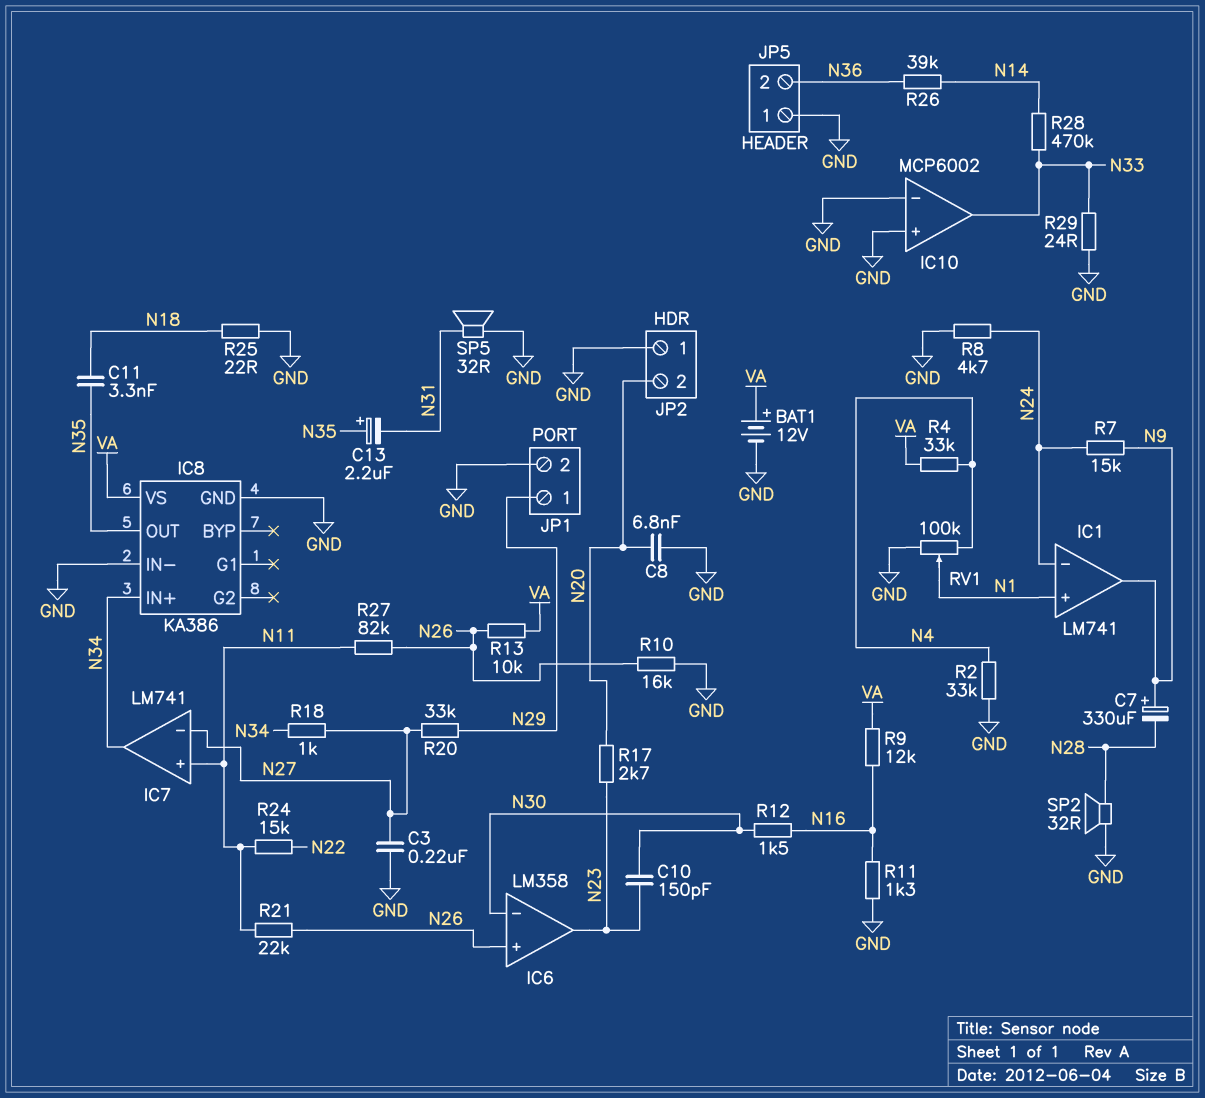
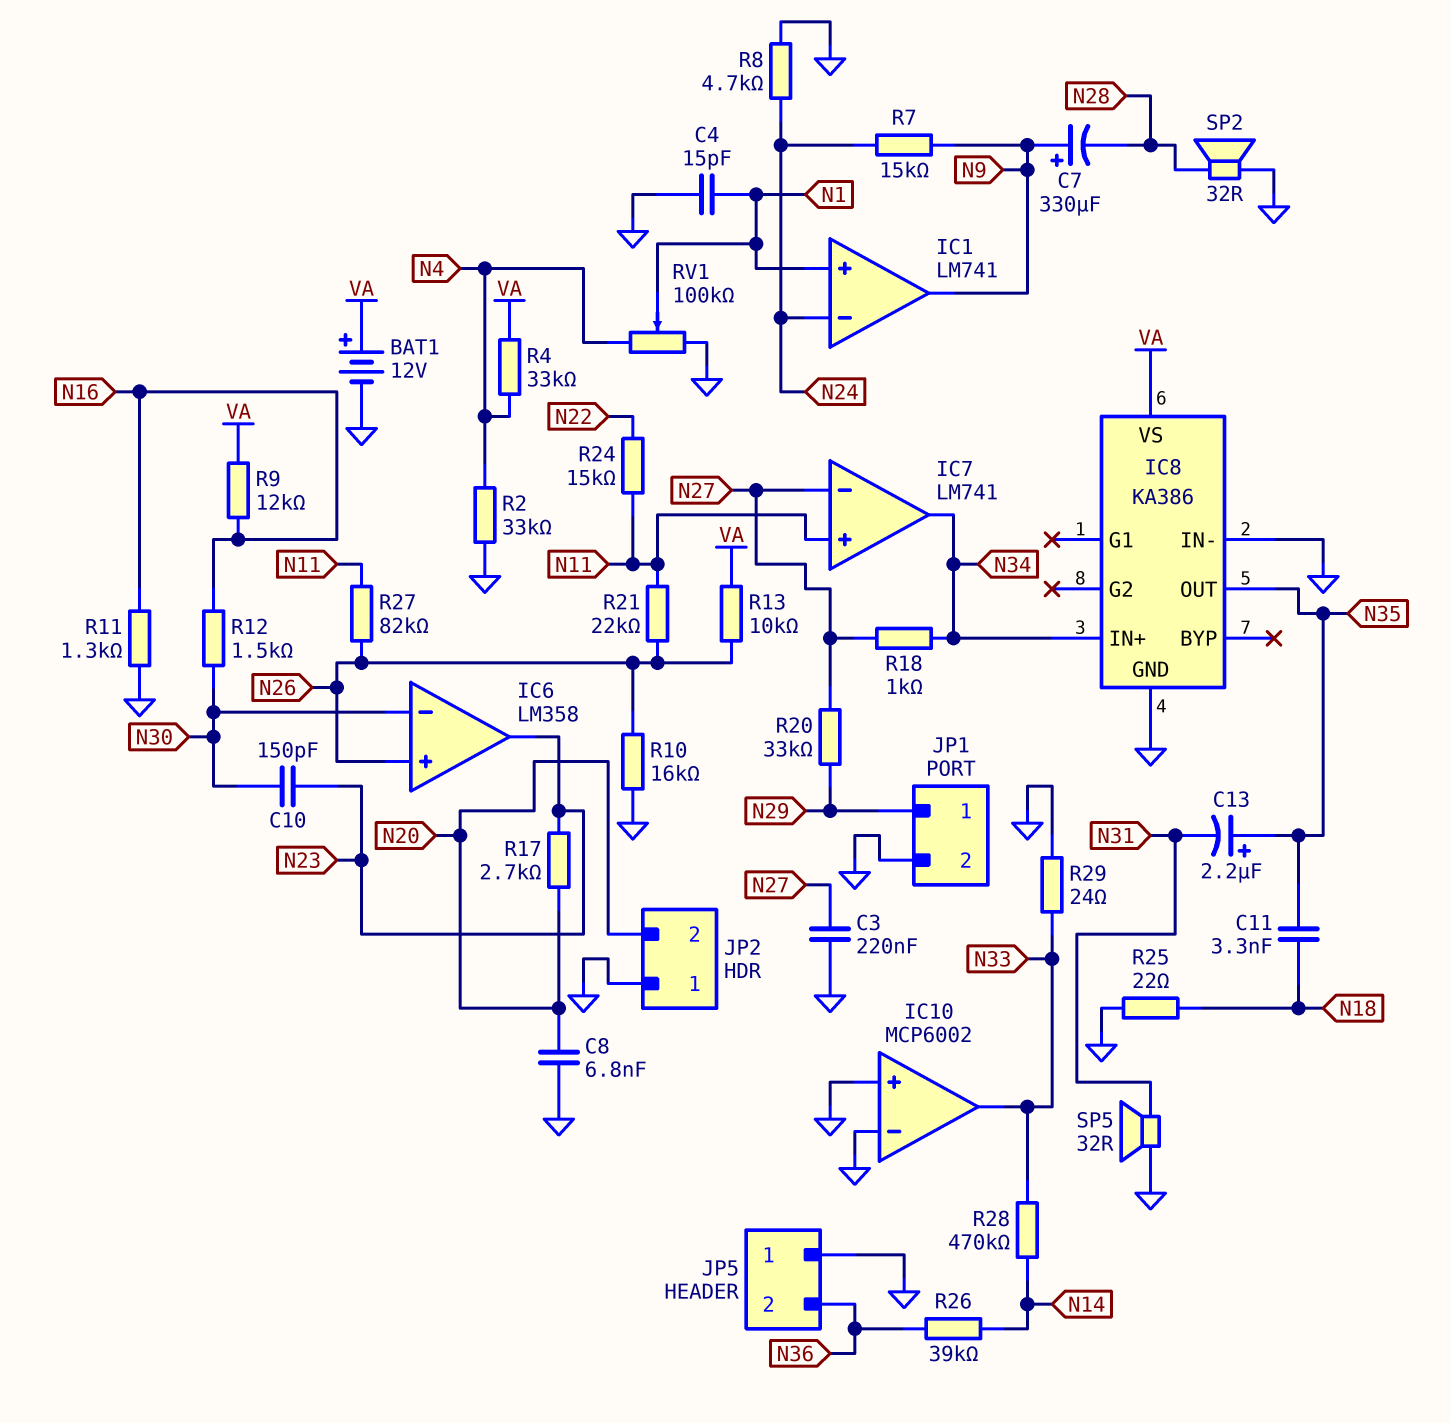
C4: none -> 15pF (GND, N1)

